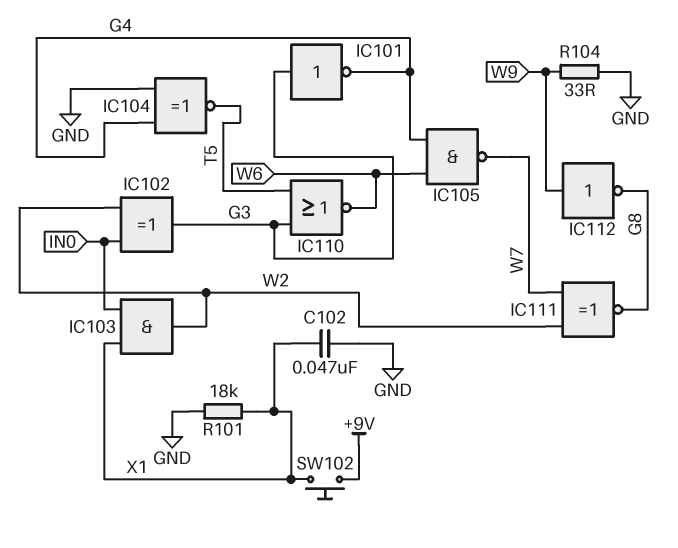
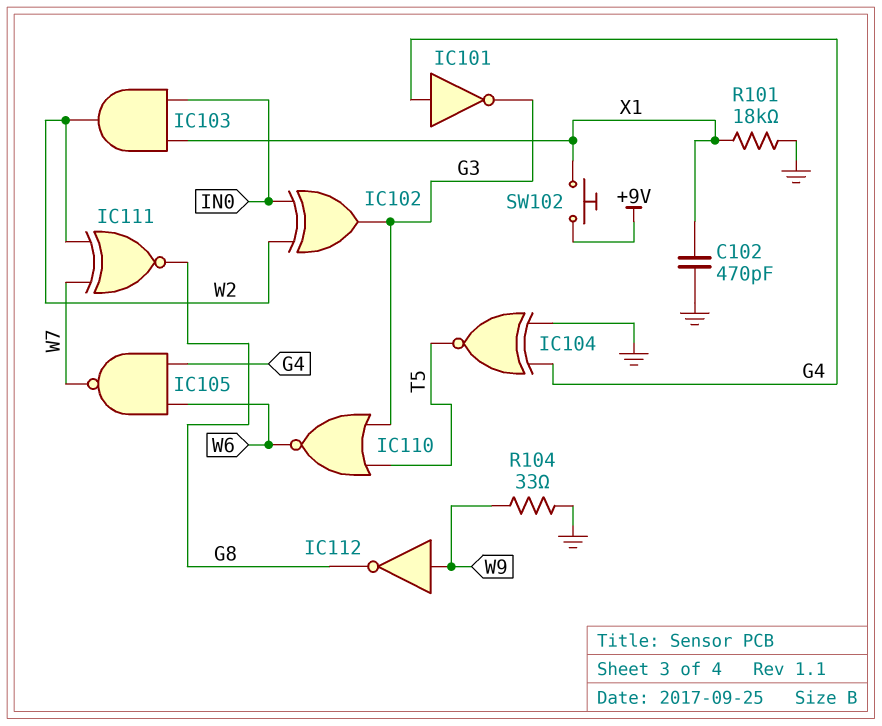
C102: 47nF (GND, X1) -> 470pF (GND, X1)
IC101: NOT (in G3, out G4) -> NOT (in G4, out G3)

